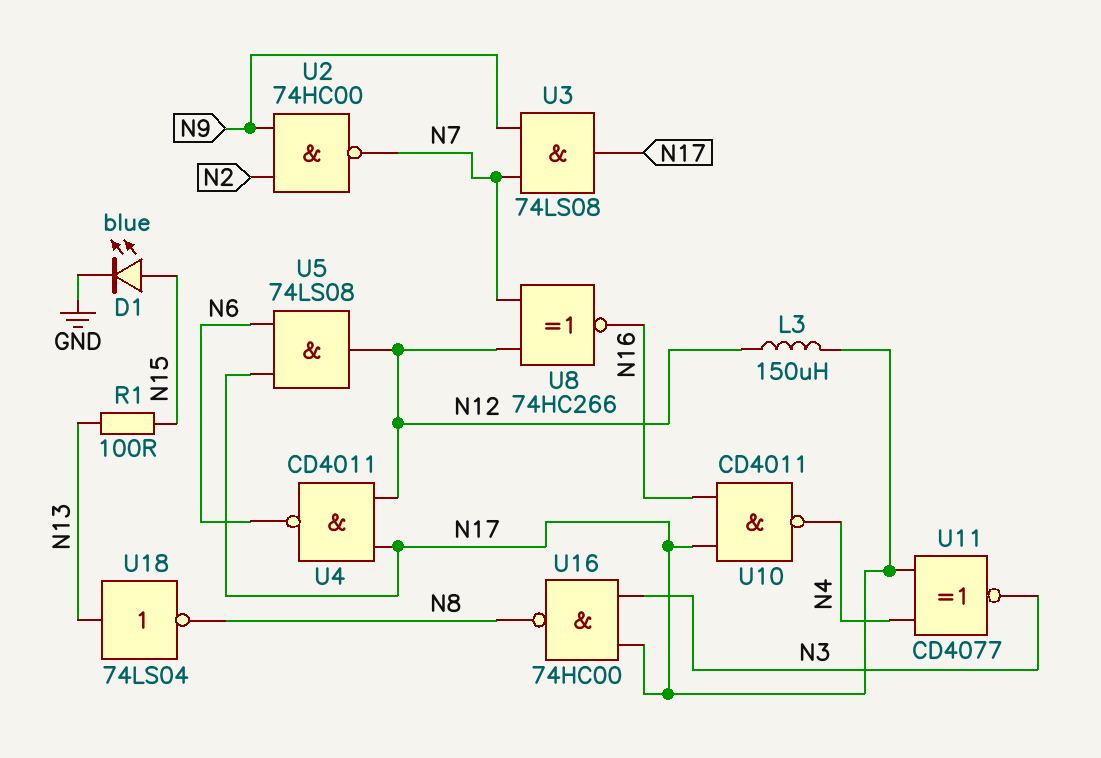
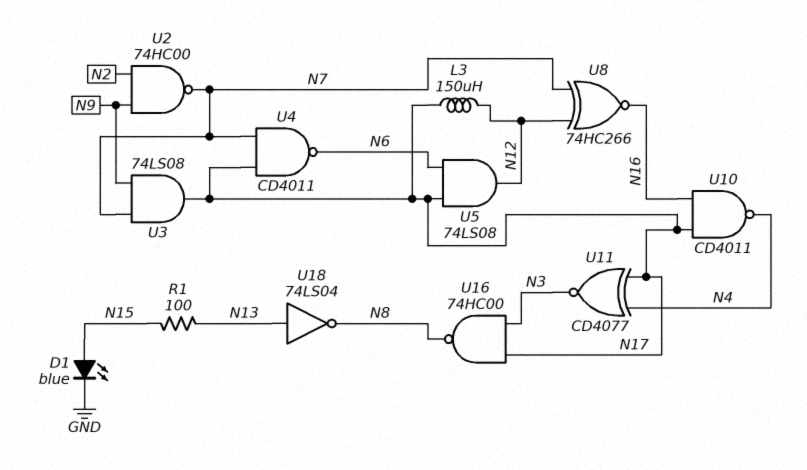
U4: NAND CD4011 (in N12, in N17, out N6) -> NAND CD4011 (in N7, in N17, out N6)

